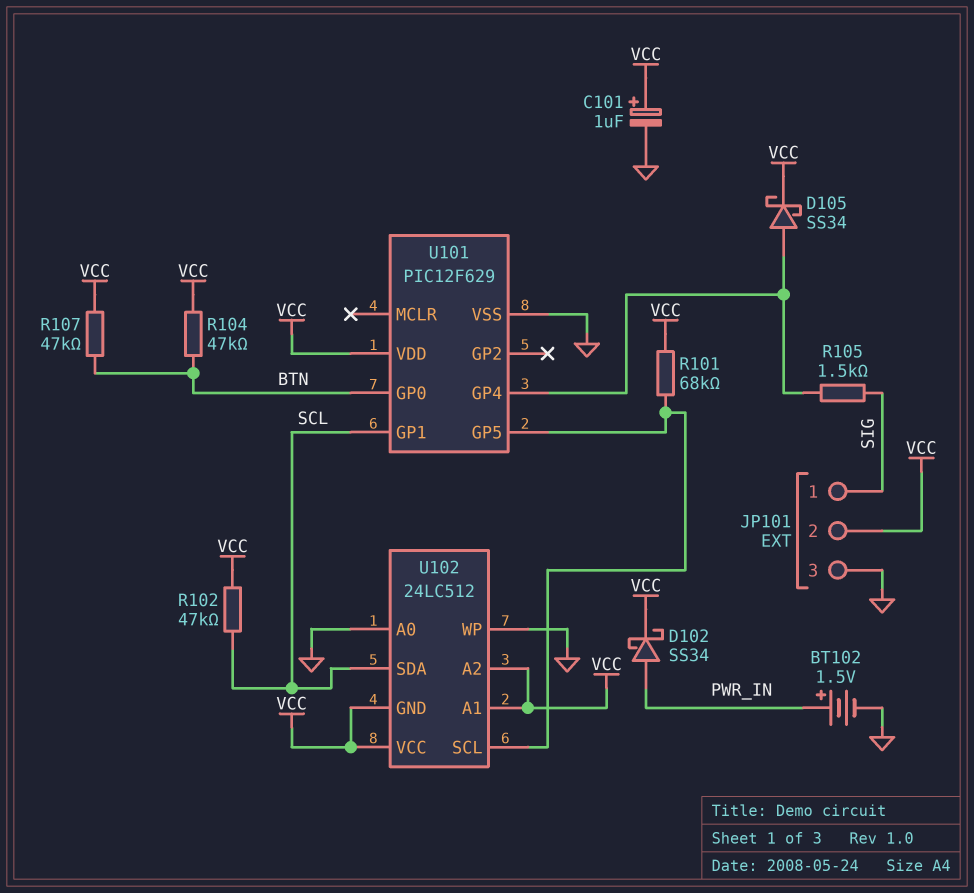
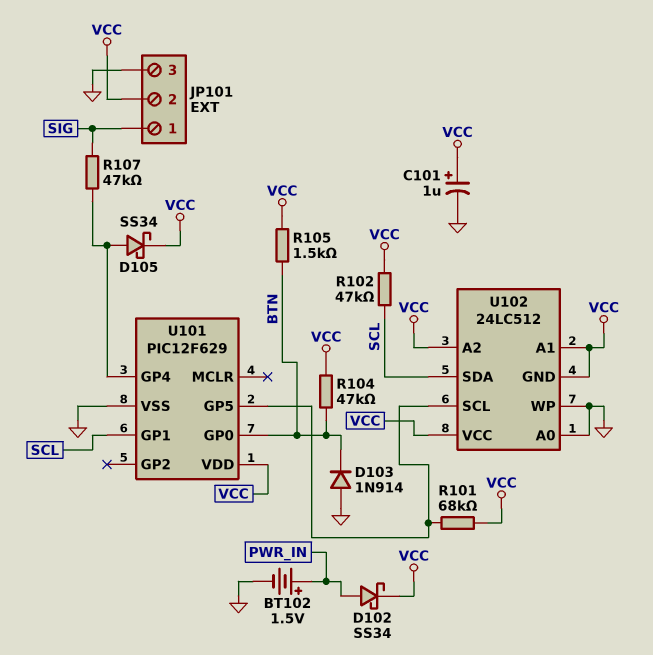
D103: none -> diode 1N914 (A GND, K BTN)
R105: 1.5k (SIG, U101/GP4) -> 1.5k (BTN, VCC)
R107: 47k (BTN, VCC) -> 47k (SIG, U101/GP4)

